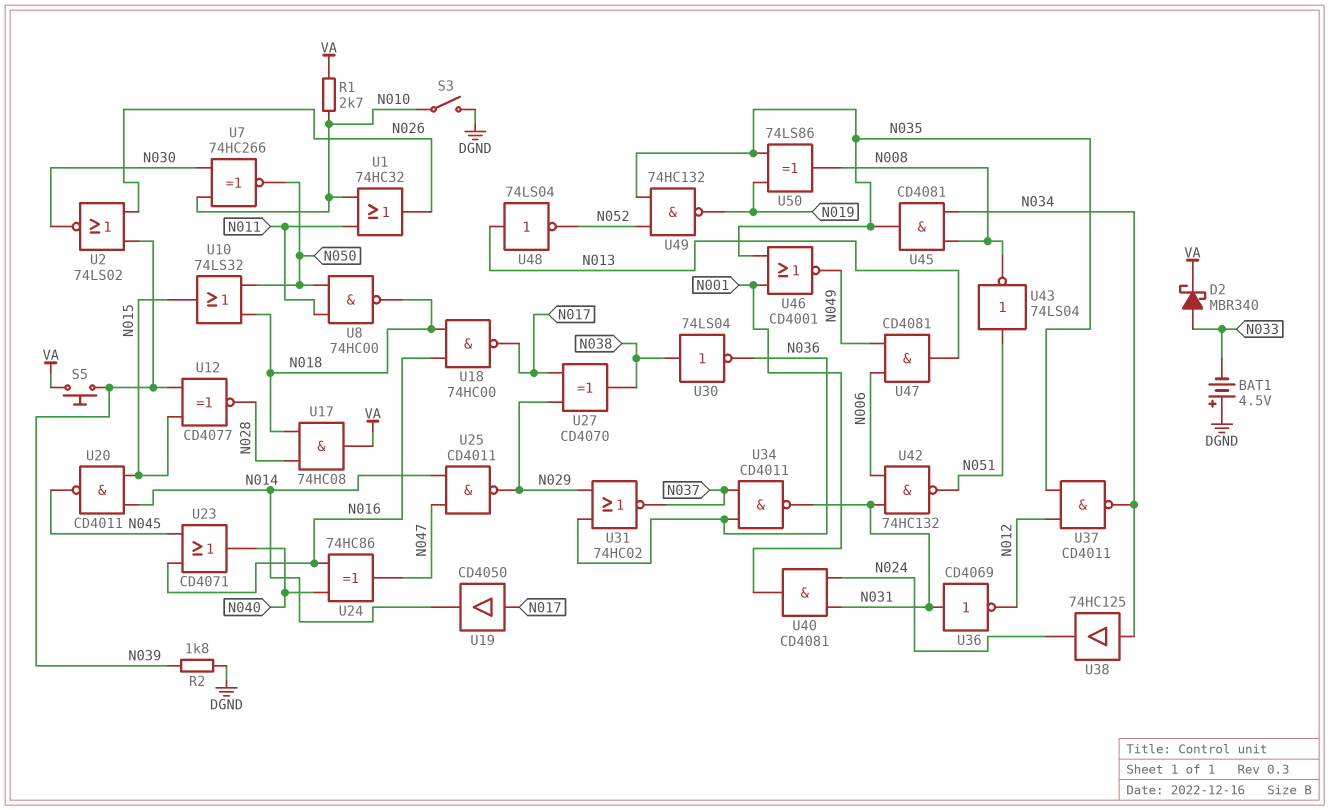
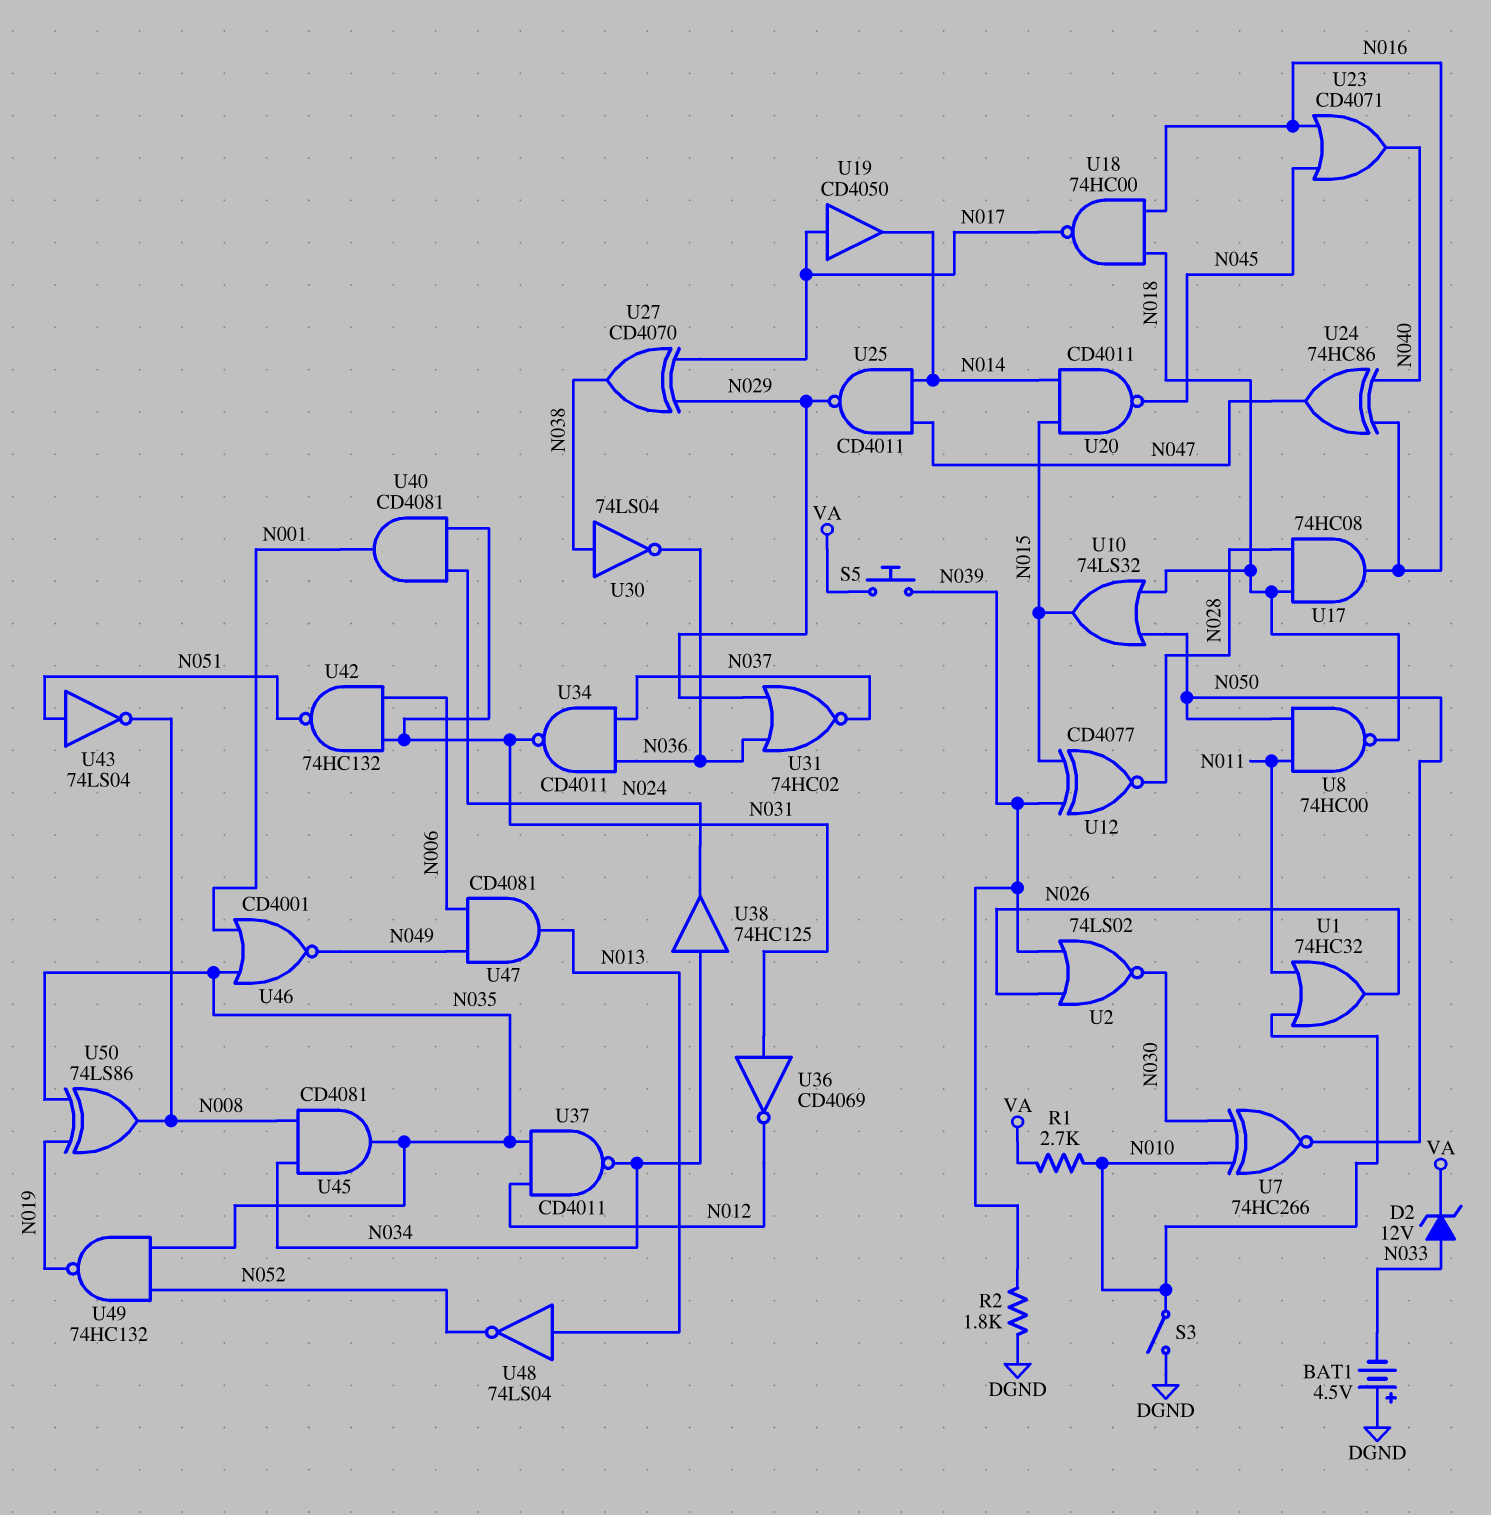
D2: schottky MBR340 (A N033, K VA) -> zener 12V (A N033, K VA)
U17: AND 74HC08 (in N018, in N028, out VA) -> AND 74HC08 (in N018, in N028, out N016)

